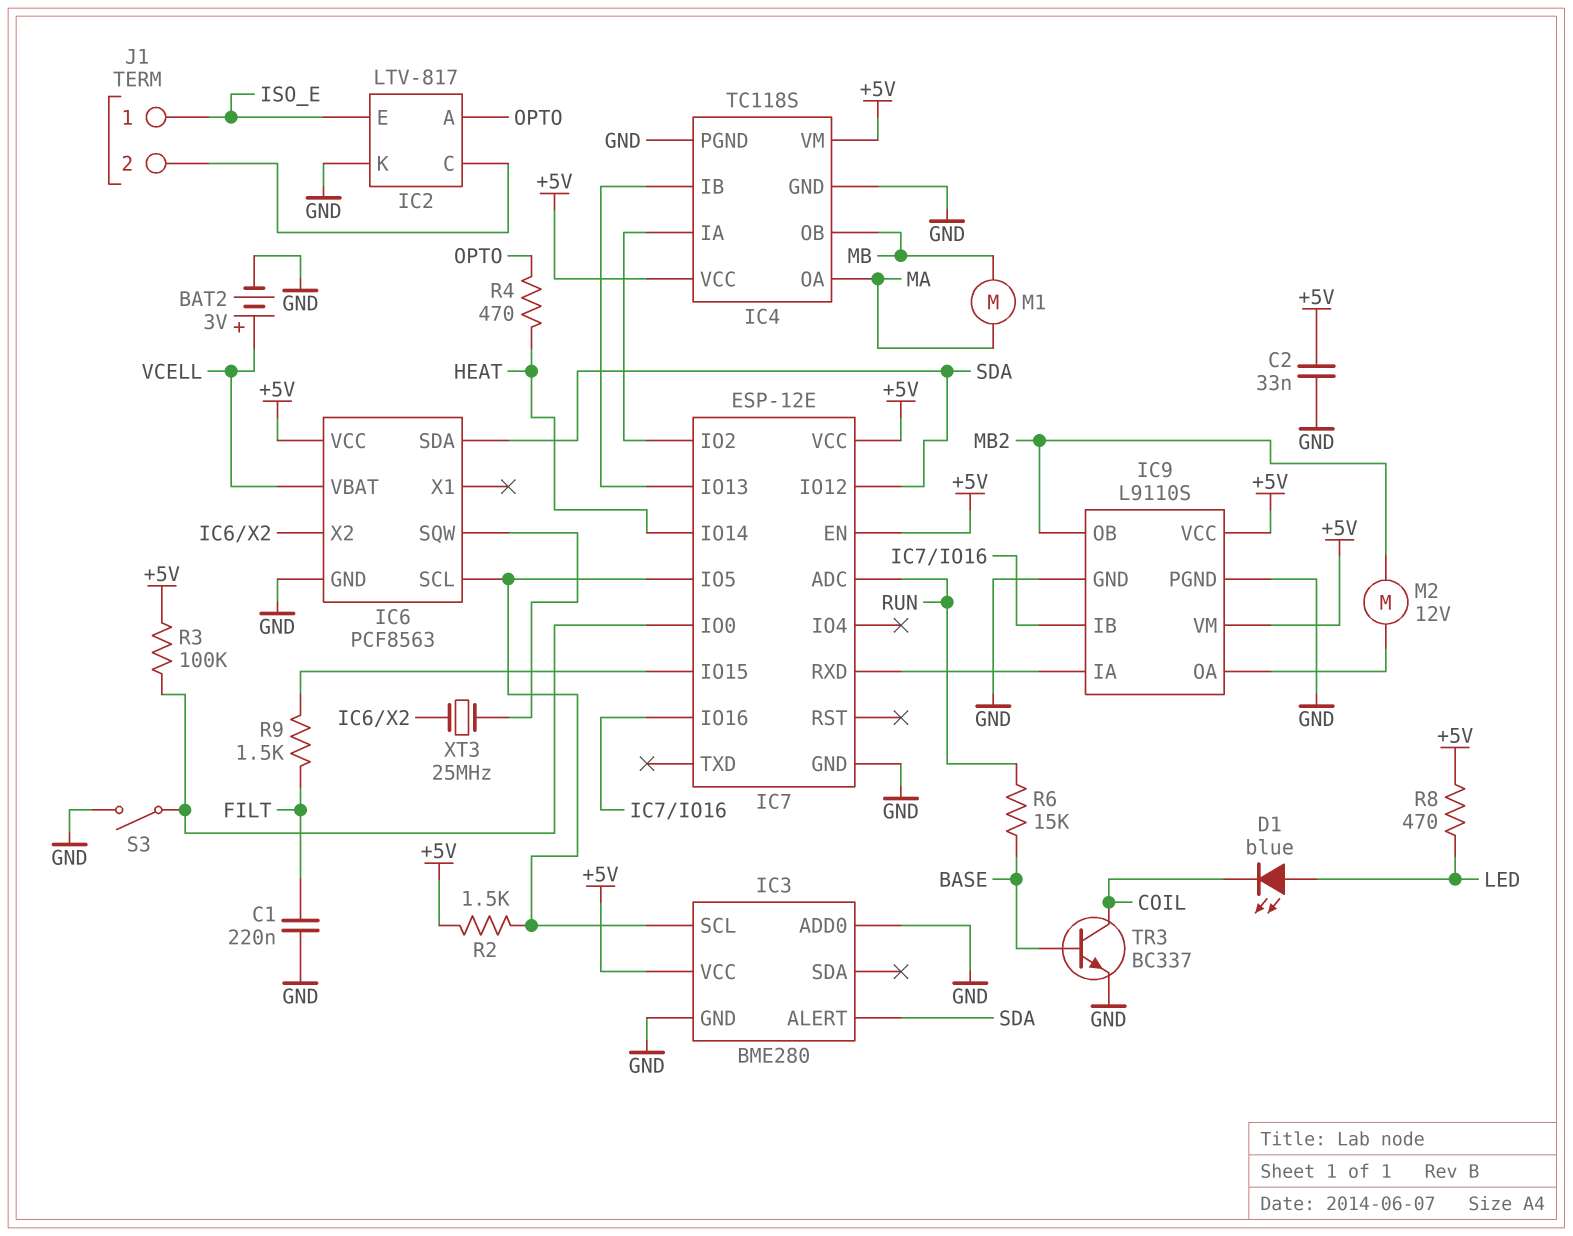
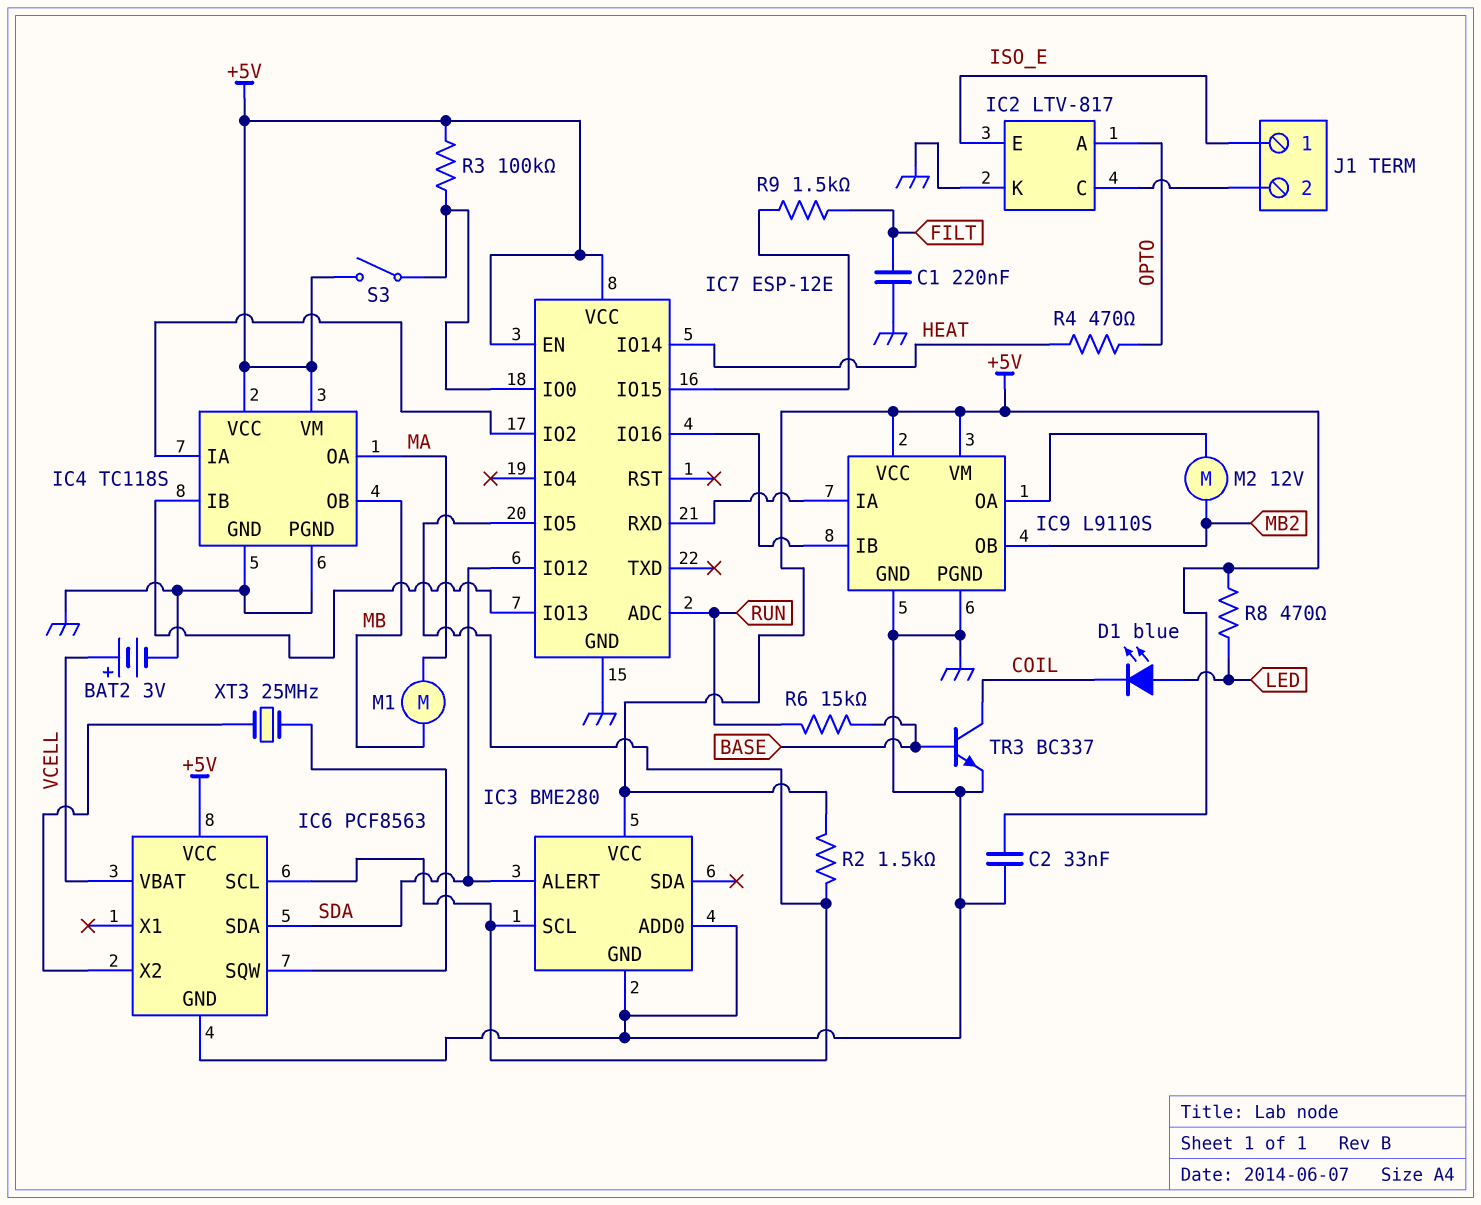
S3: switch (GND, IC7/IO0) -> switch (+5V, IC7/IO0)

